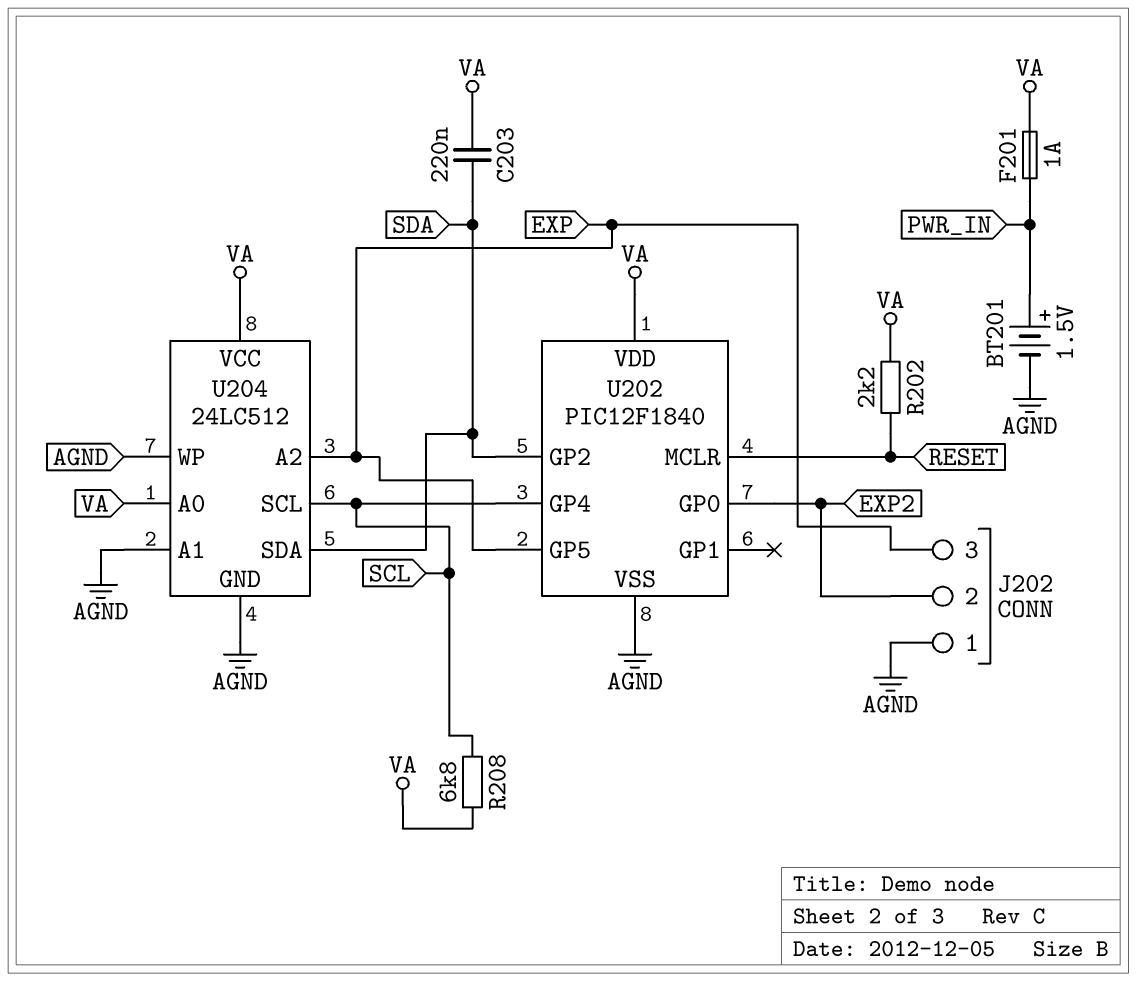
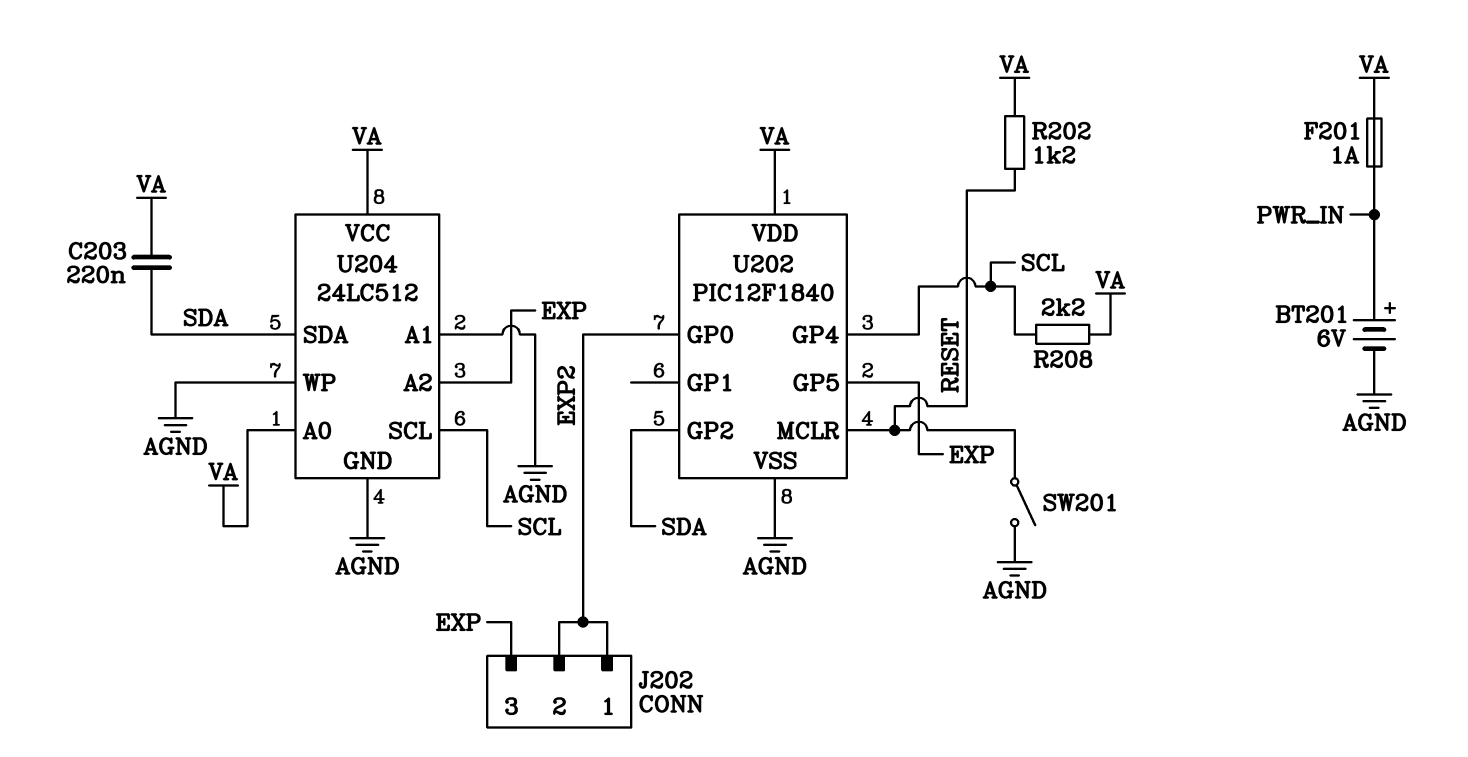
BT201: 1.5V (plus PWR_IN, minus AGND) -> 6V (plus PWR_IN, minus AGND)
J202 pin 1: AGND -> EXP2
R202: 2.2k (RESET, VA) -> 1.2k (RESET, VA)
R208: 6.8k (SCL, VA) -> 2.2k (SCL, VA)
SW201: none -> switch (AGND, RESET)

